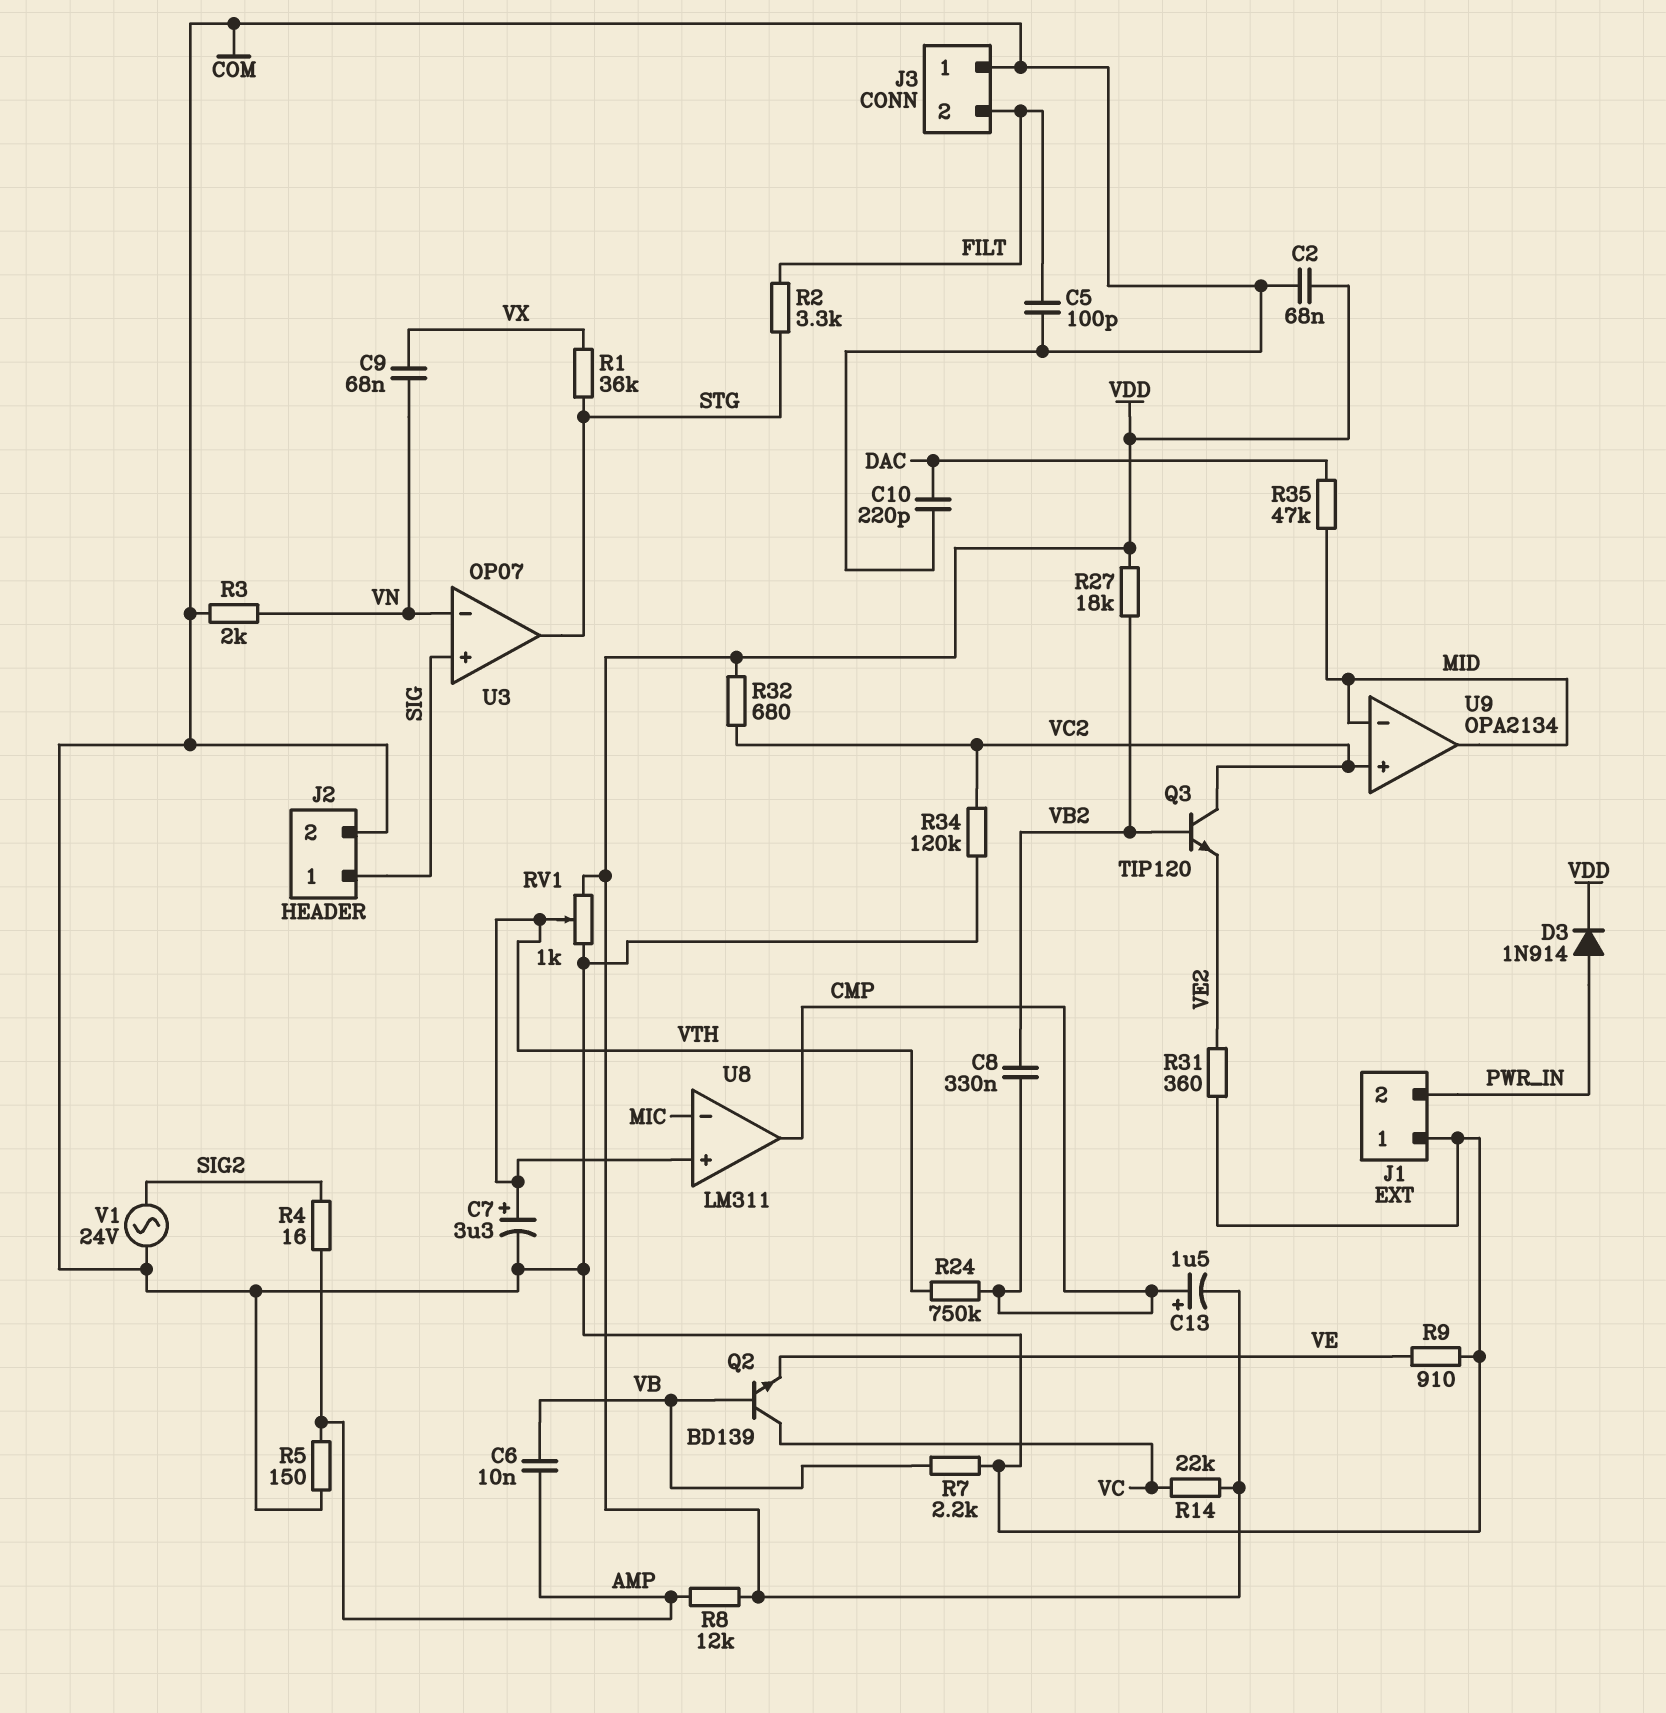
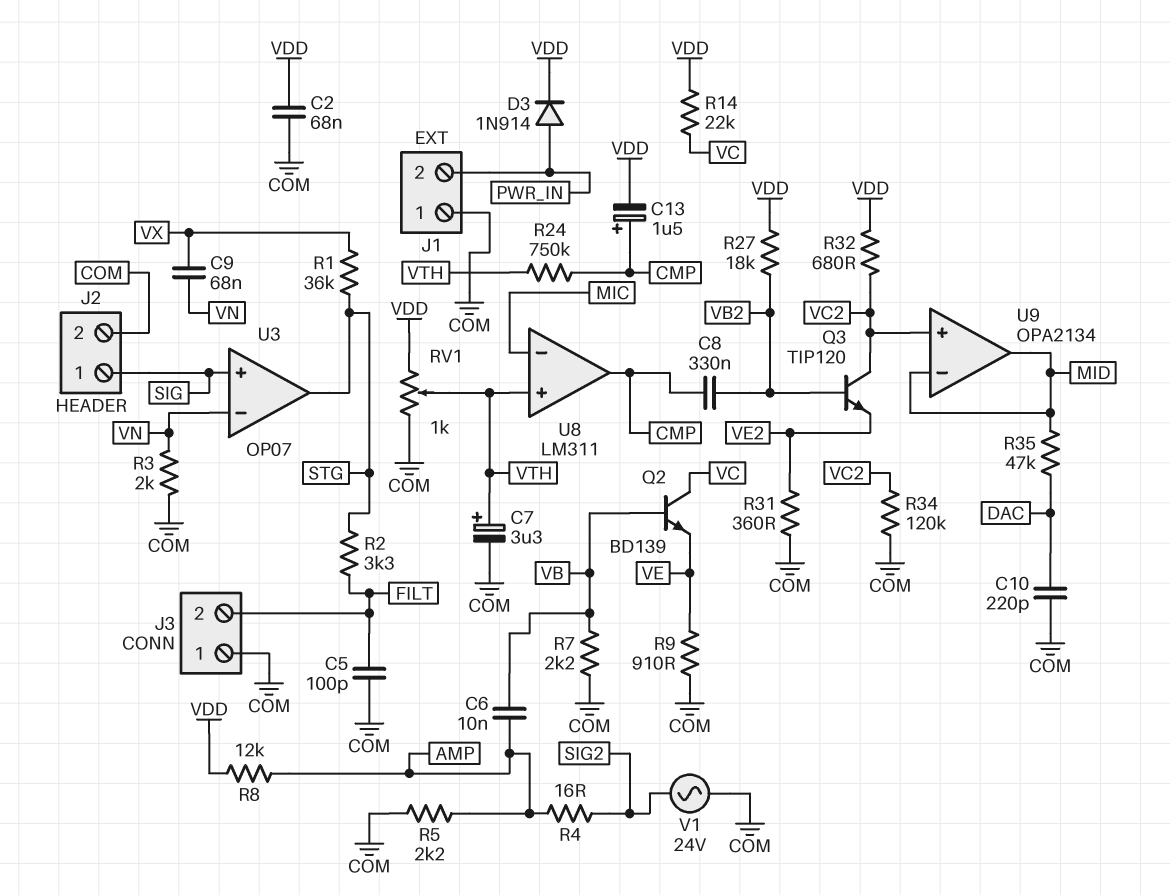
R5: 150 (AMP, COM) -> 2.2k (AMP, COM)

